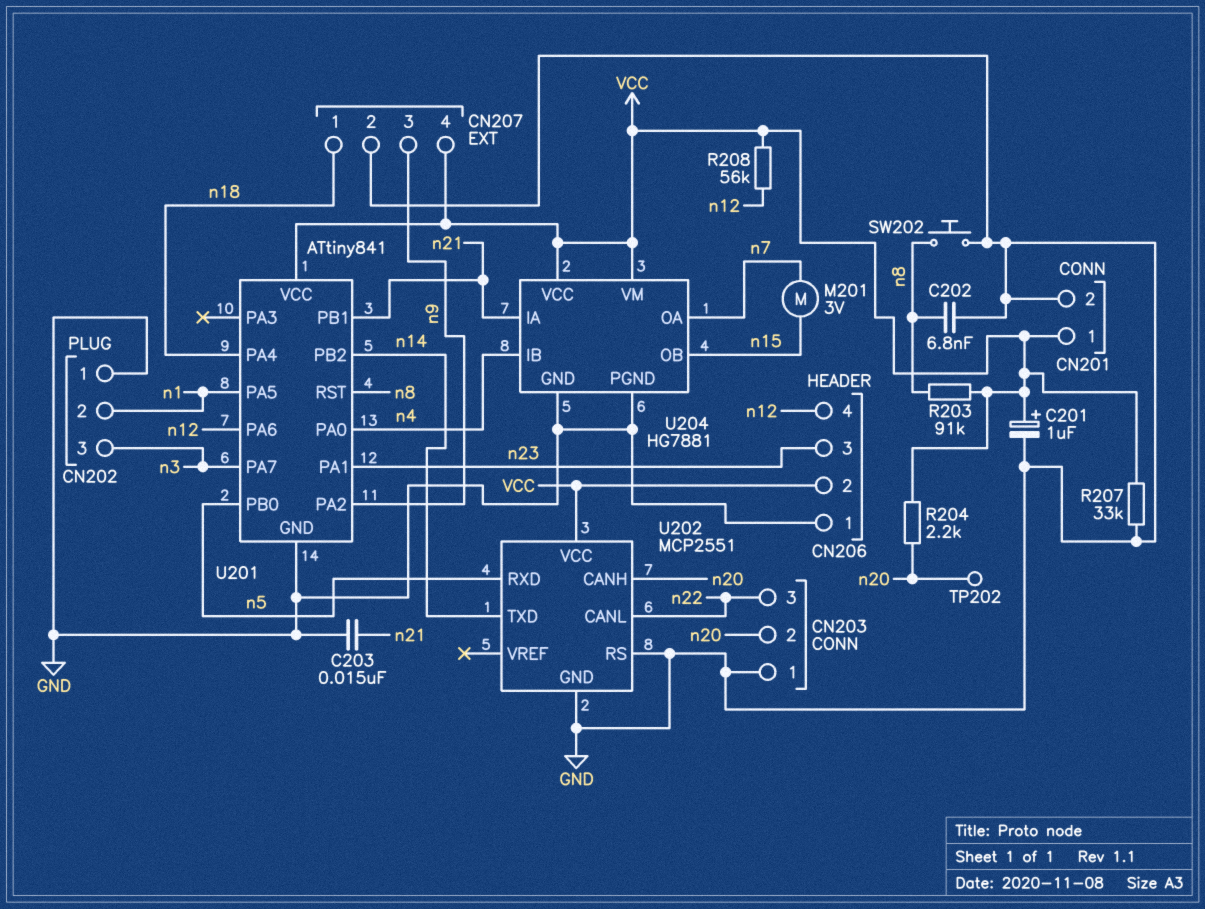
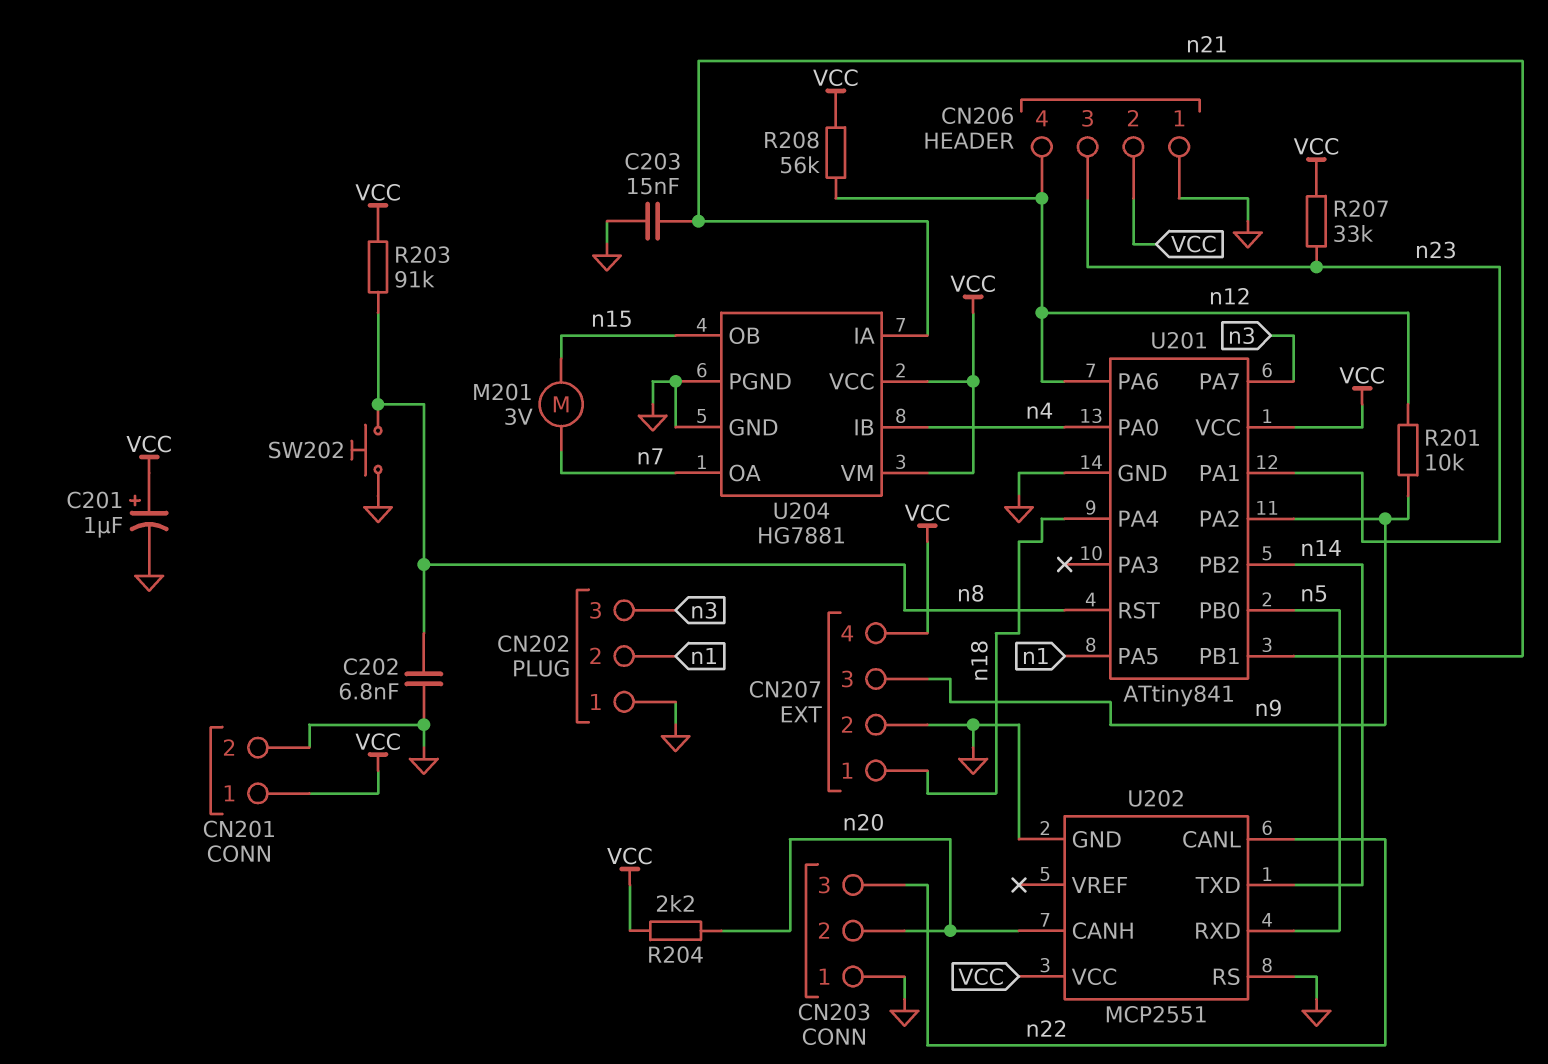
R201: none -> 10k (n9, n12)
R207: 33k (GND, VCC) -> 33k (VCC, n23)
TP202: test point (n20) -> none

